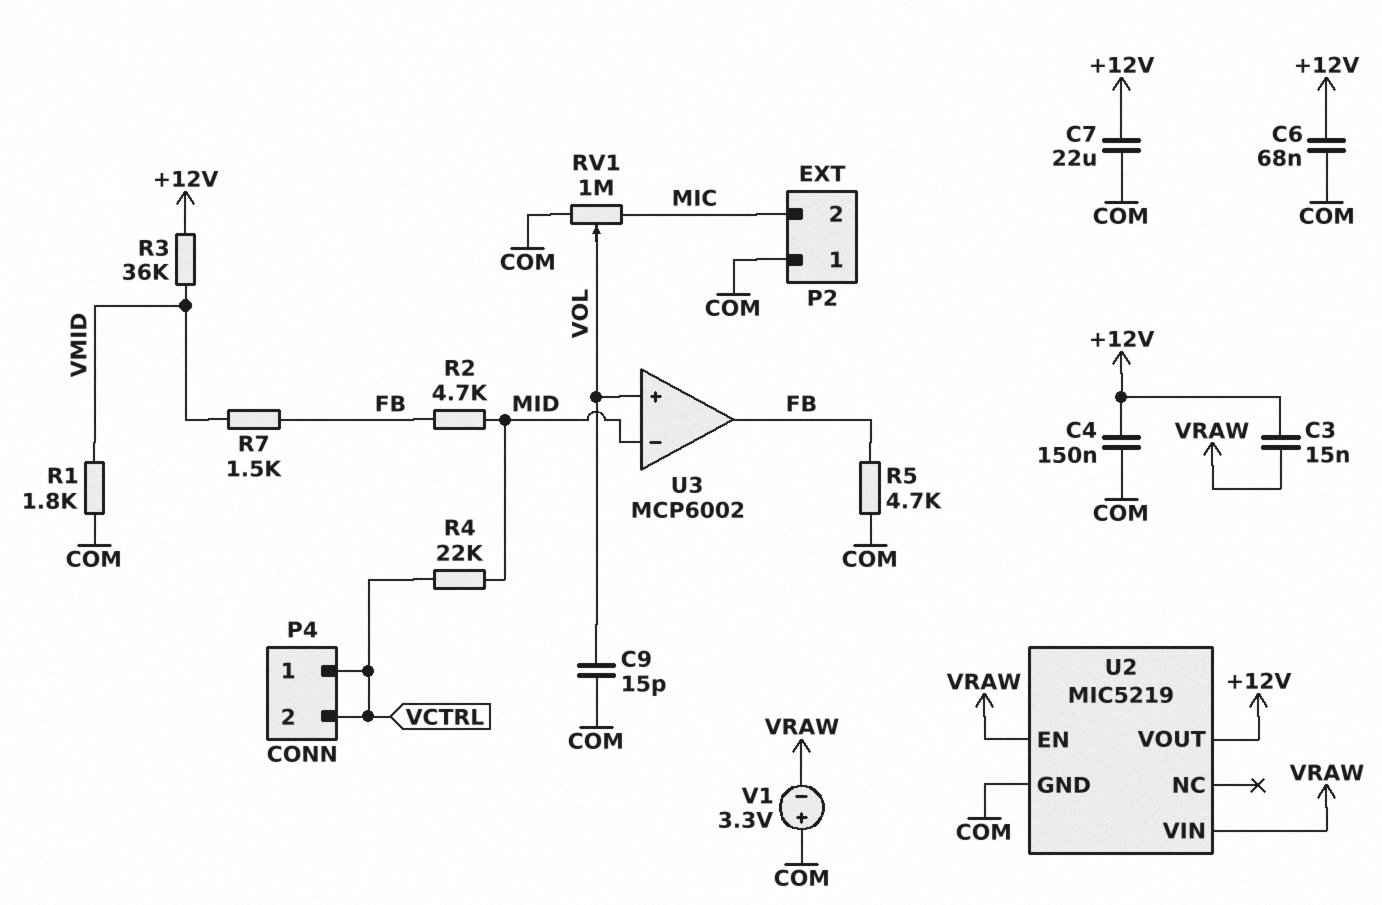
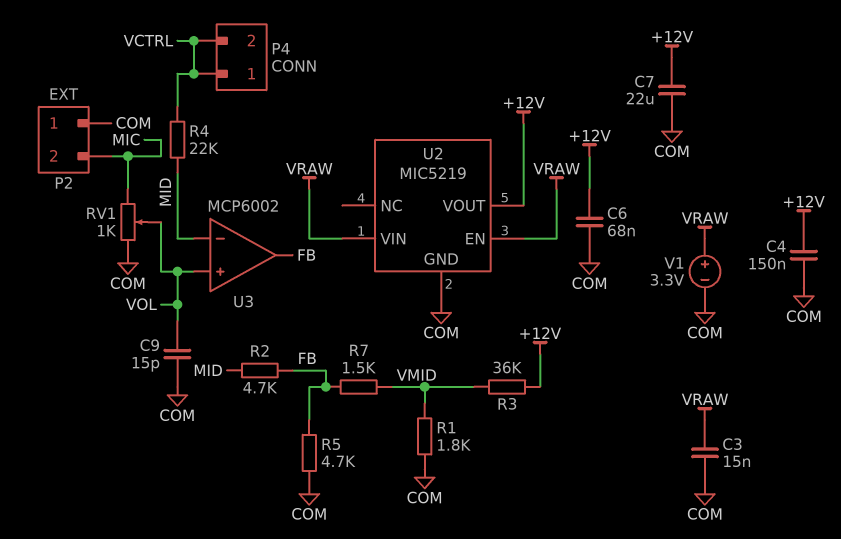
C3: 15nF (+12V, VRAW) -> 15nF (COM, VRAW)
RV1: 1M (COM, MIC, wiper VOL) -> 1k (COM, MIC, wiper VOL)
V1: 3.3V (plus COM, minus VRAW) -> 3.3V (plus VRAW, minus COM)

